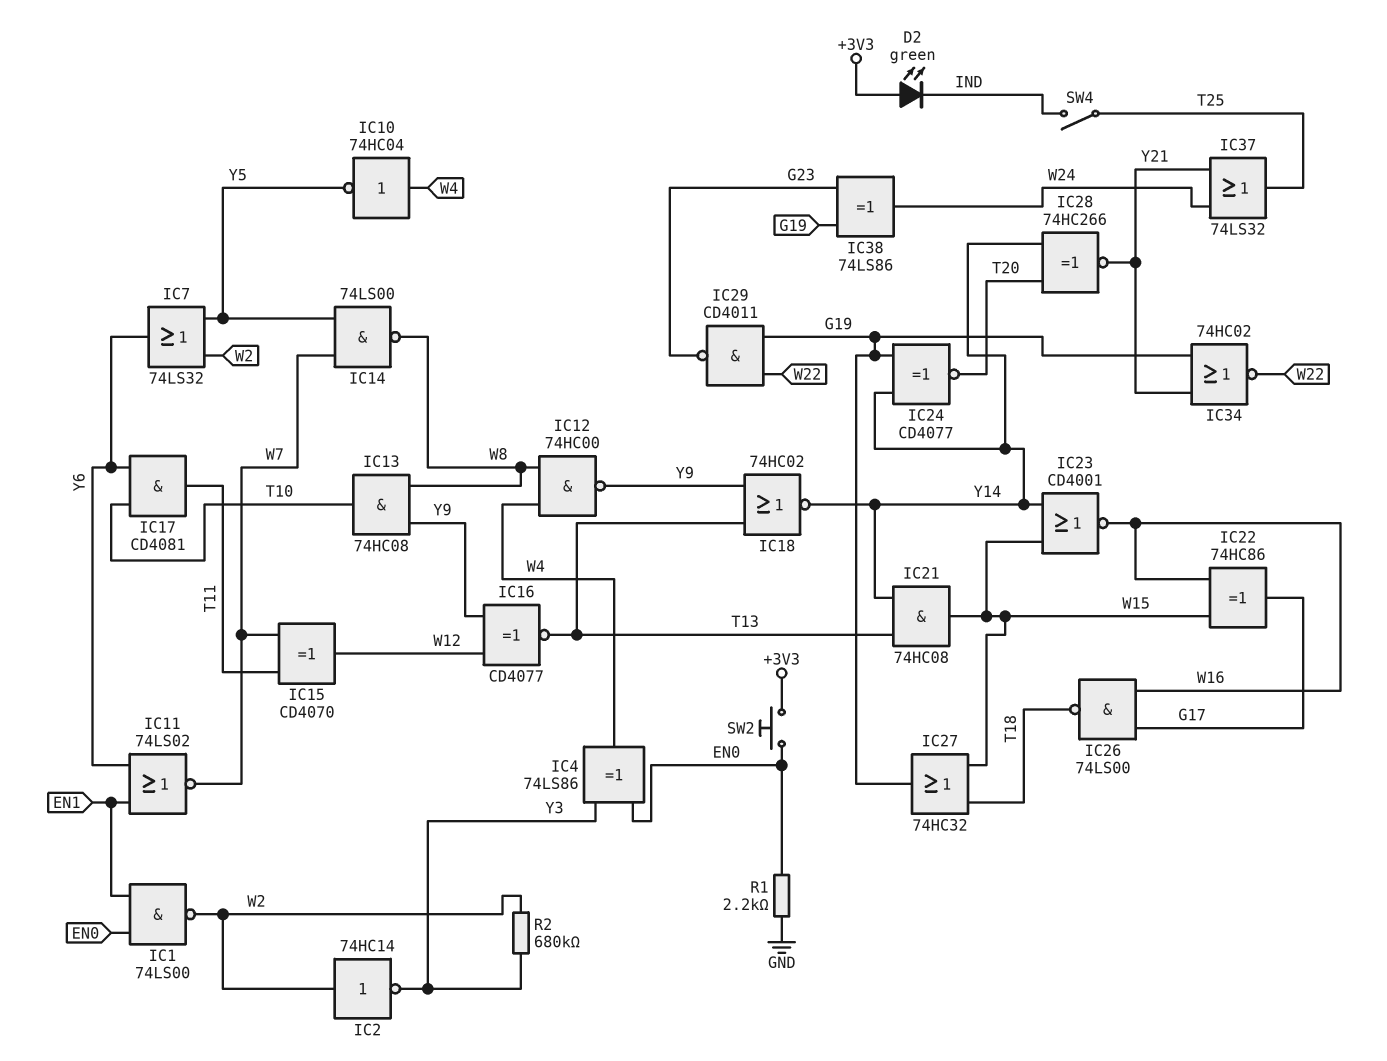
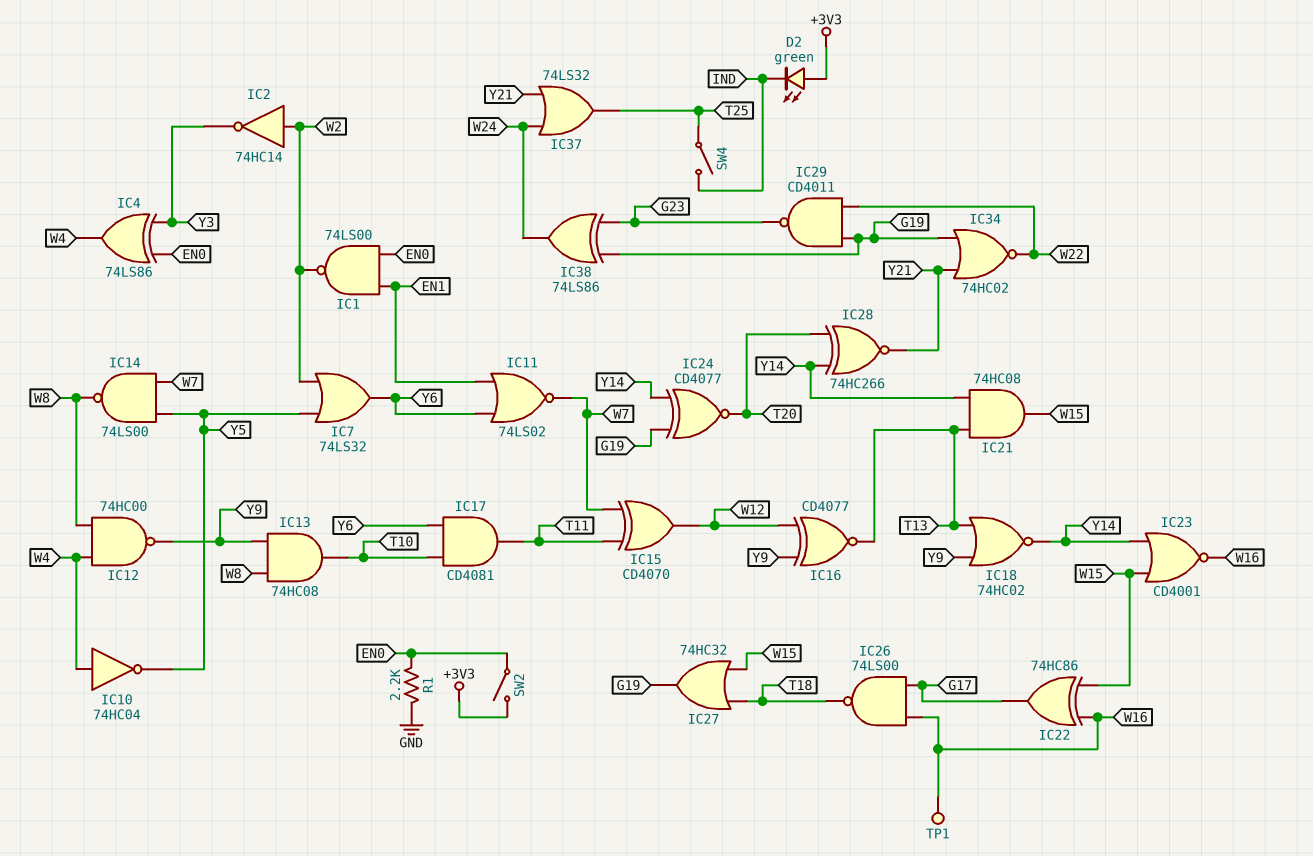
R2: 680k (W2, Y3) -> none
SW2: button (+3V3, EN0) -> switch (+3V3, EN0)
TP1: none -> test point (W16)

